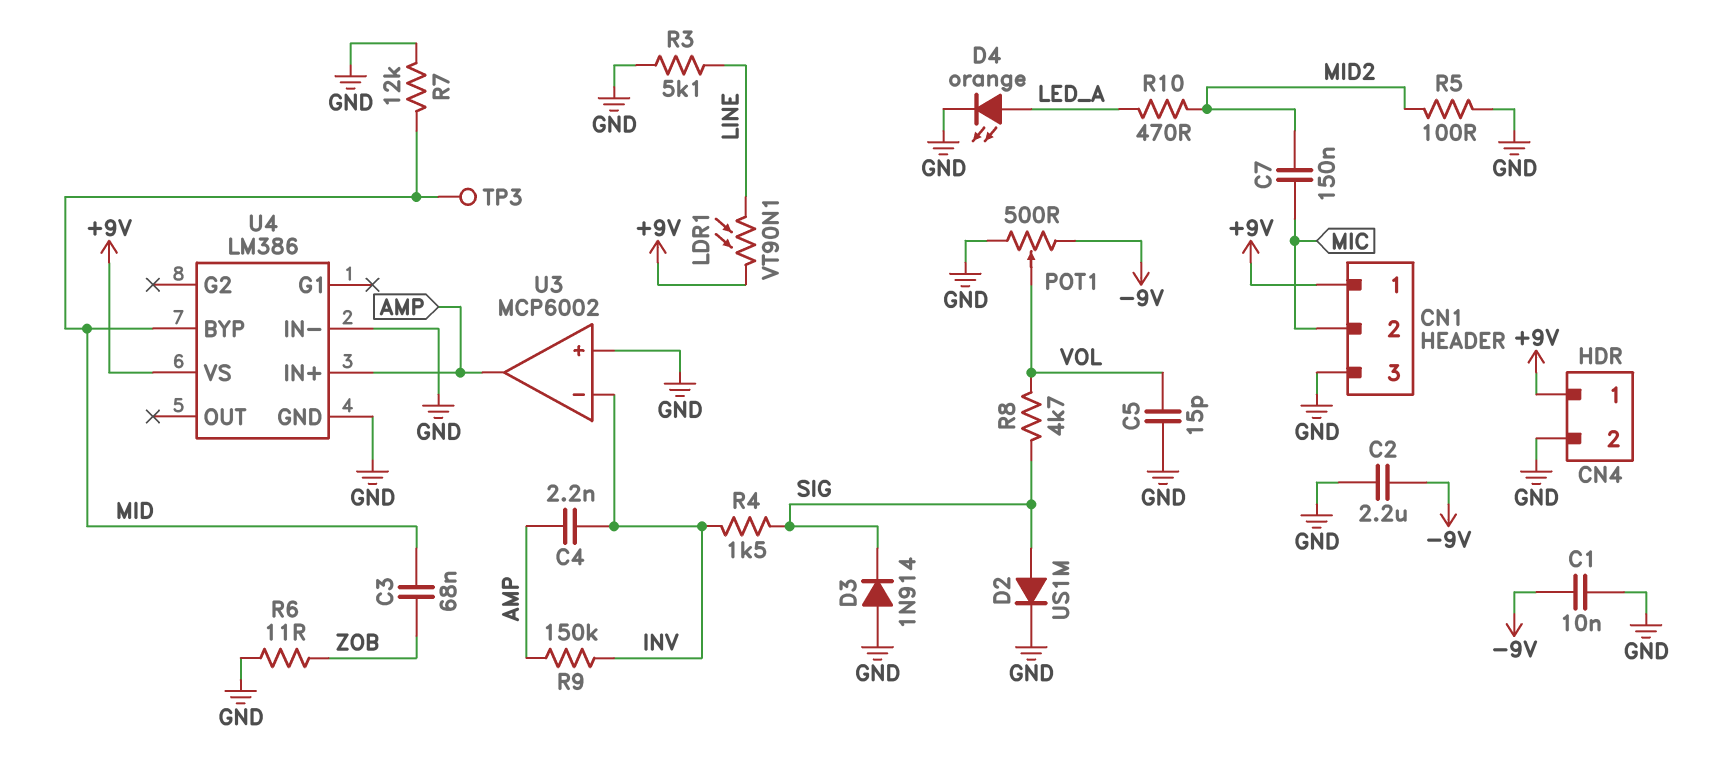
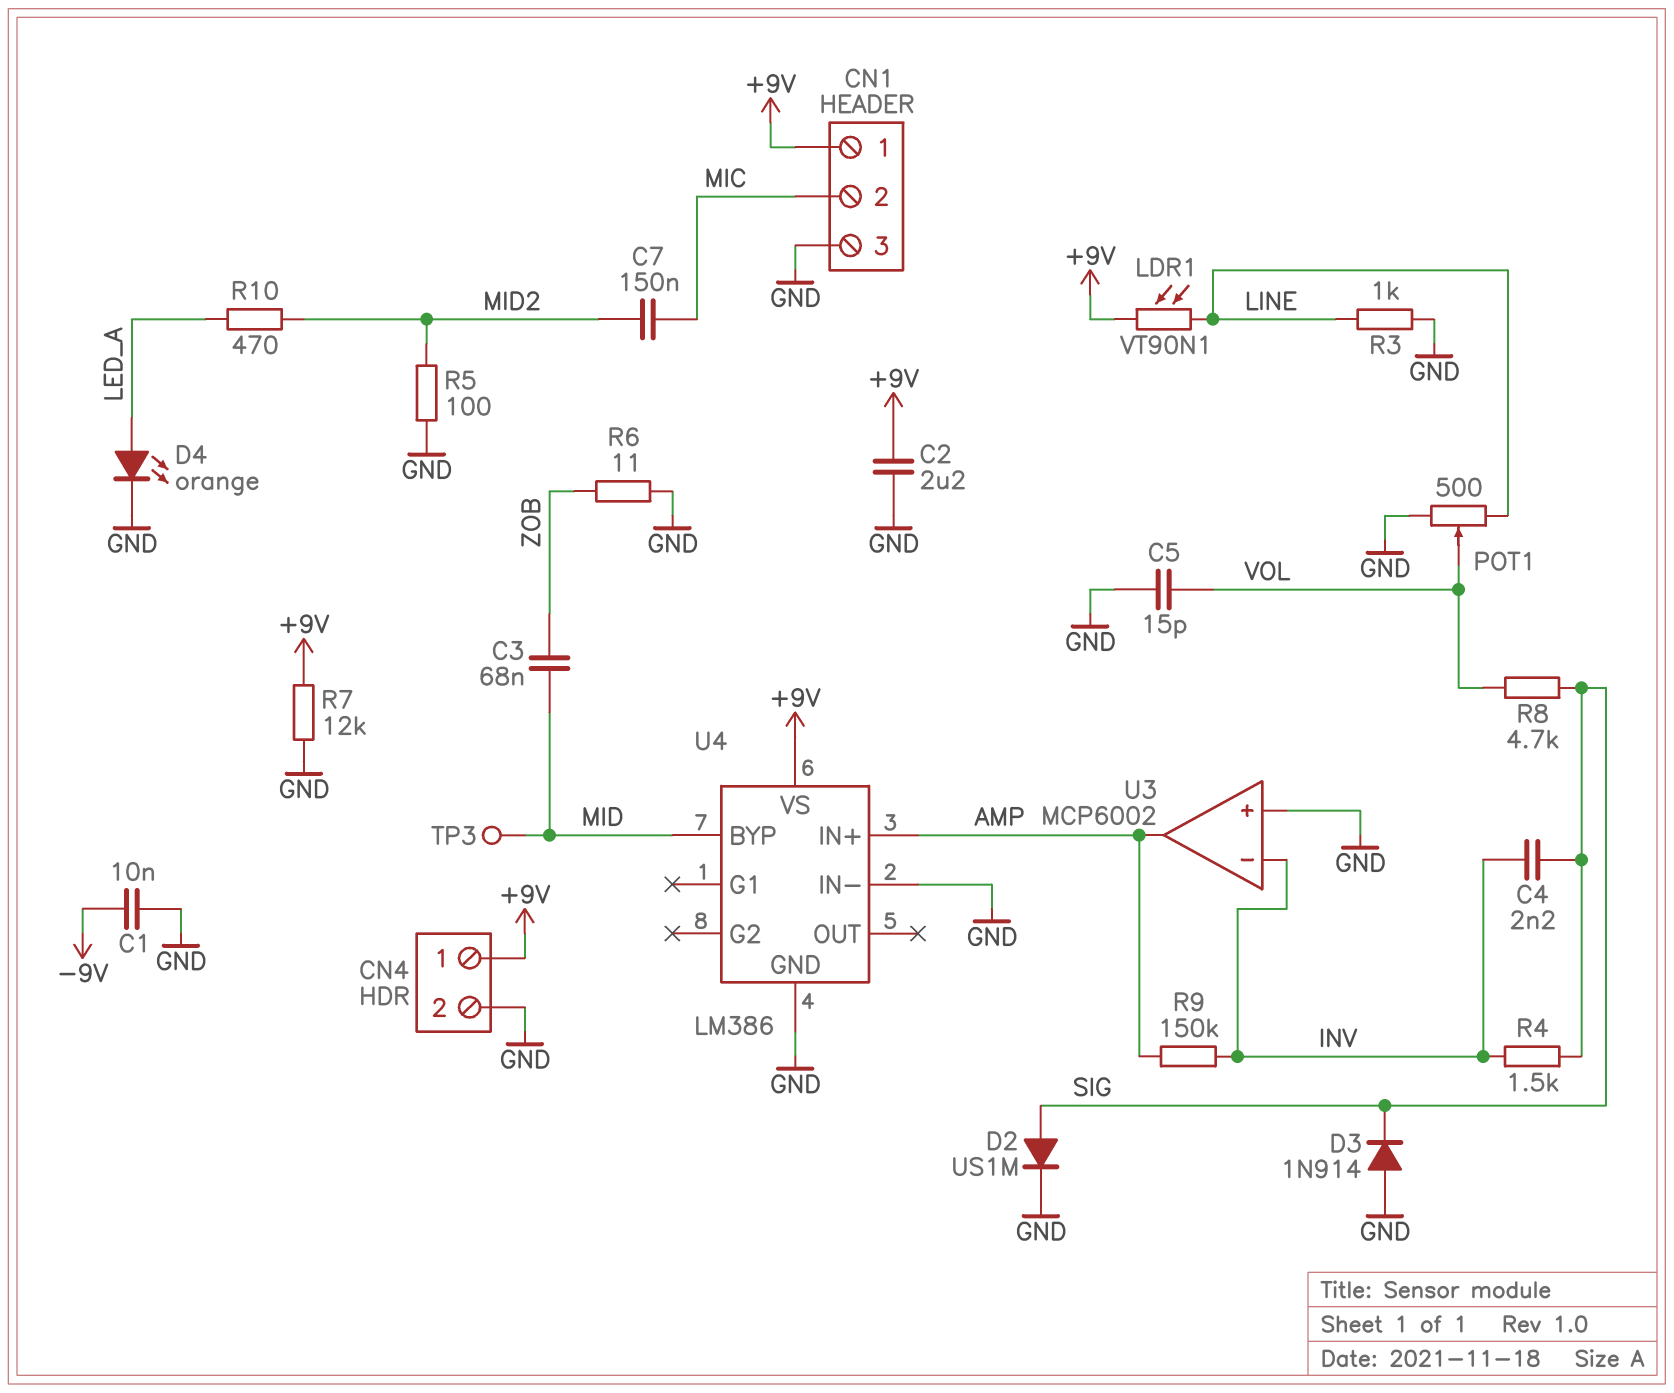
C2: 2.2uF (-9V, GND) -> 2.2uF (+9V, GND)
C4: 2.2nF (AMP, INV) -> 2.2nF (INV, SIG)
POT1: 500 (-9V, GND, wiper VOL) -> 500 (GND, LINE, wiper VOL)
R3: 5.1k (GND, LINE) -> 1k (GND, LINE)
R7: 12k (GND, MID) -> 12k (+9V, GND)

